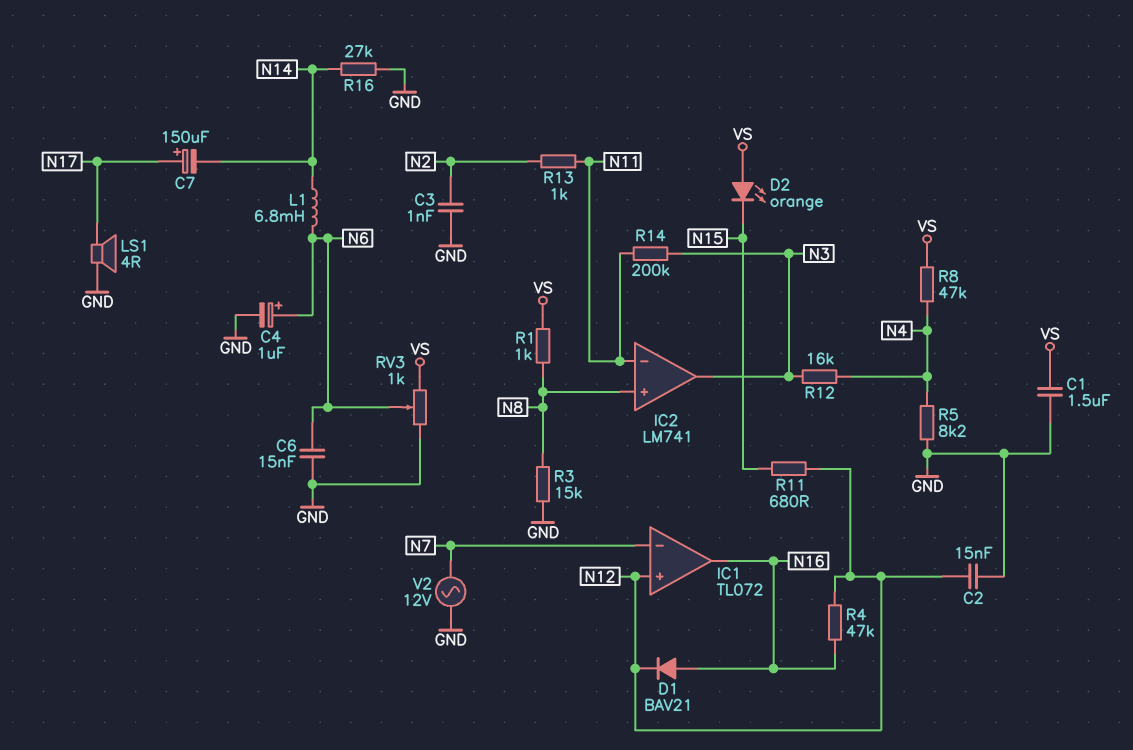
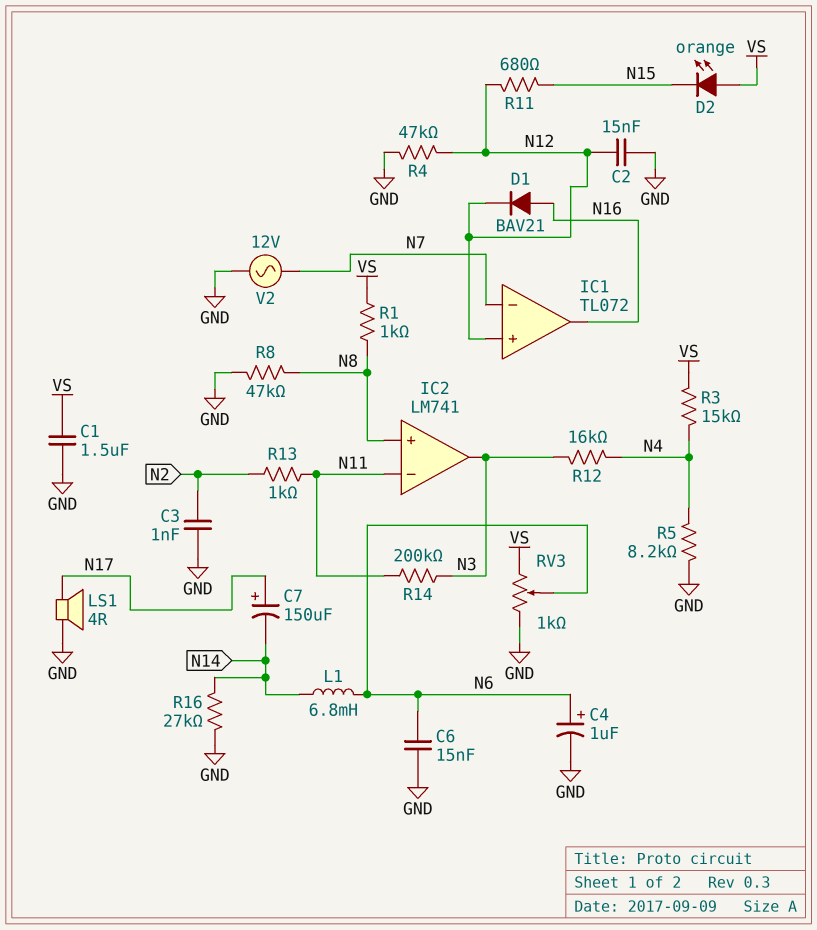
R3: 15k (GND, N8) -> 15k (N4, VS)
R4: 47k (N12, N16) -> 47k (GND, N12)
R8: 47k (N4, VS) -> 47k (GND, N8)

